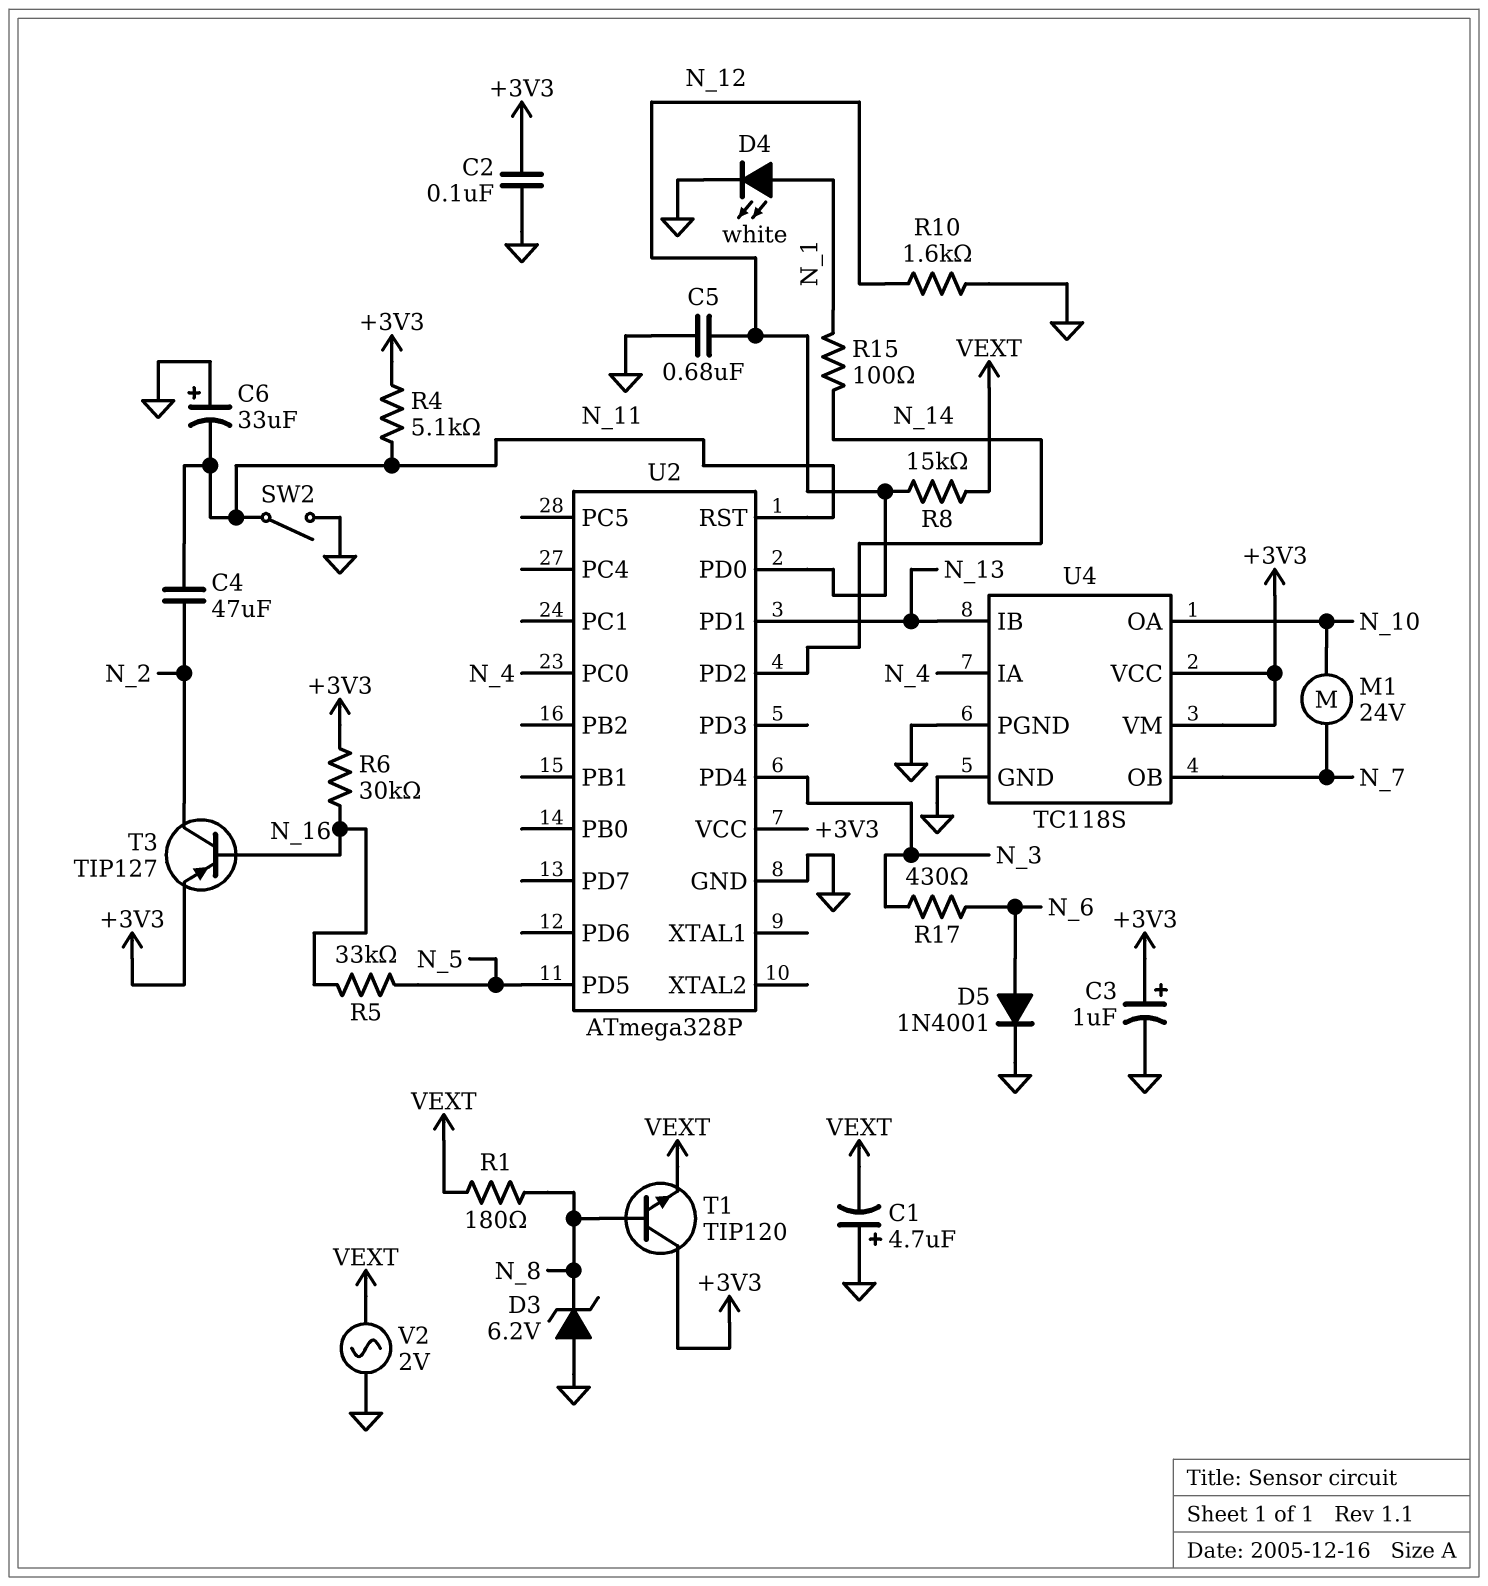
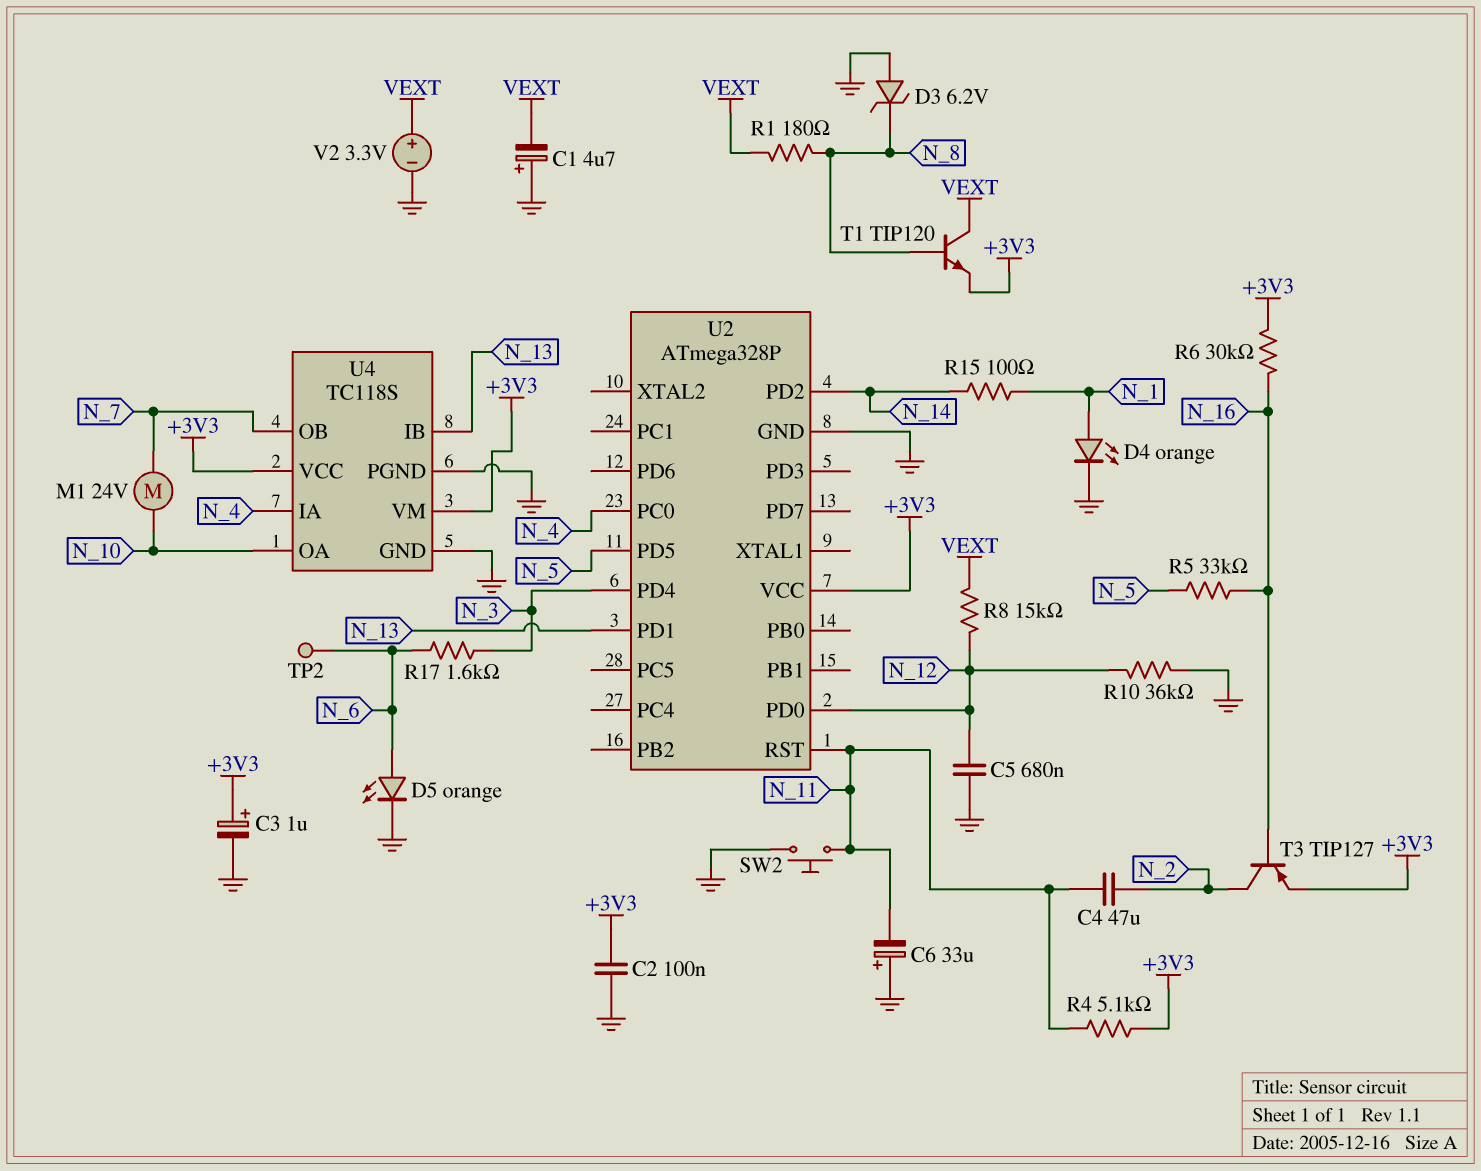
D4: LED white (A N_1, K GND) -> LED orange (A N_1, K GND)
D5: diode 1N4001 (A N_6, K GND) -> LED orange (A N_6, K GND)
R10: 1.6k (GND, N_12) -> 36k (GND, N_12)
R17: 430 (N_3, N_6) -> 1.6k (N_3, N_6)
SW2: switch (GND, N_11) -> button (GND, N_11)
T1: NPN TIP120 (B N_8, C +3V3, E VEXT) -> NPN TIP120 (B N_8, C VEXT, E +3V3)
TP2: none -> test point (N_6)
V2: AC 2V (GND, VEXT) -> 3.3V (plus VEXT, minus GND)

